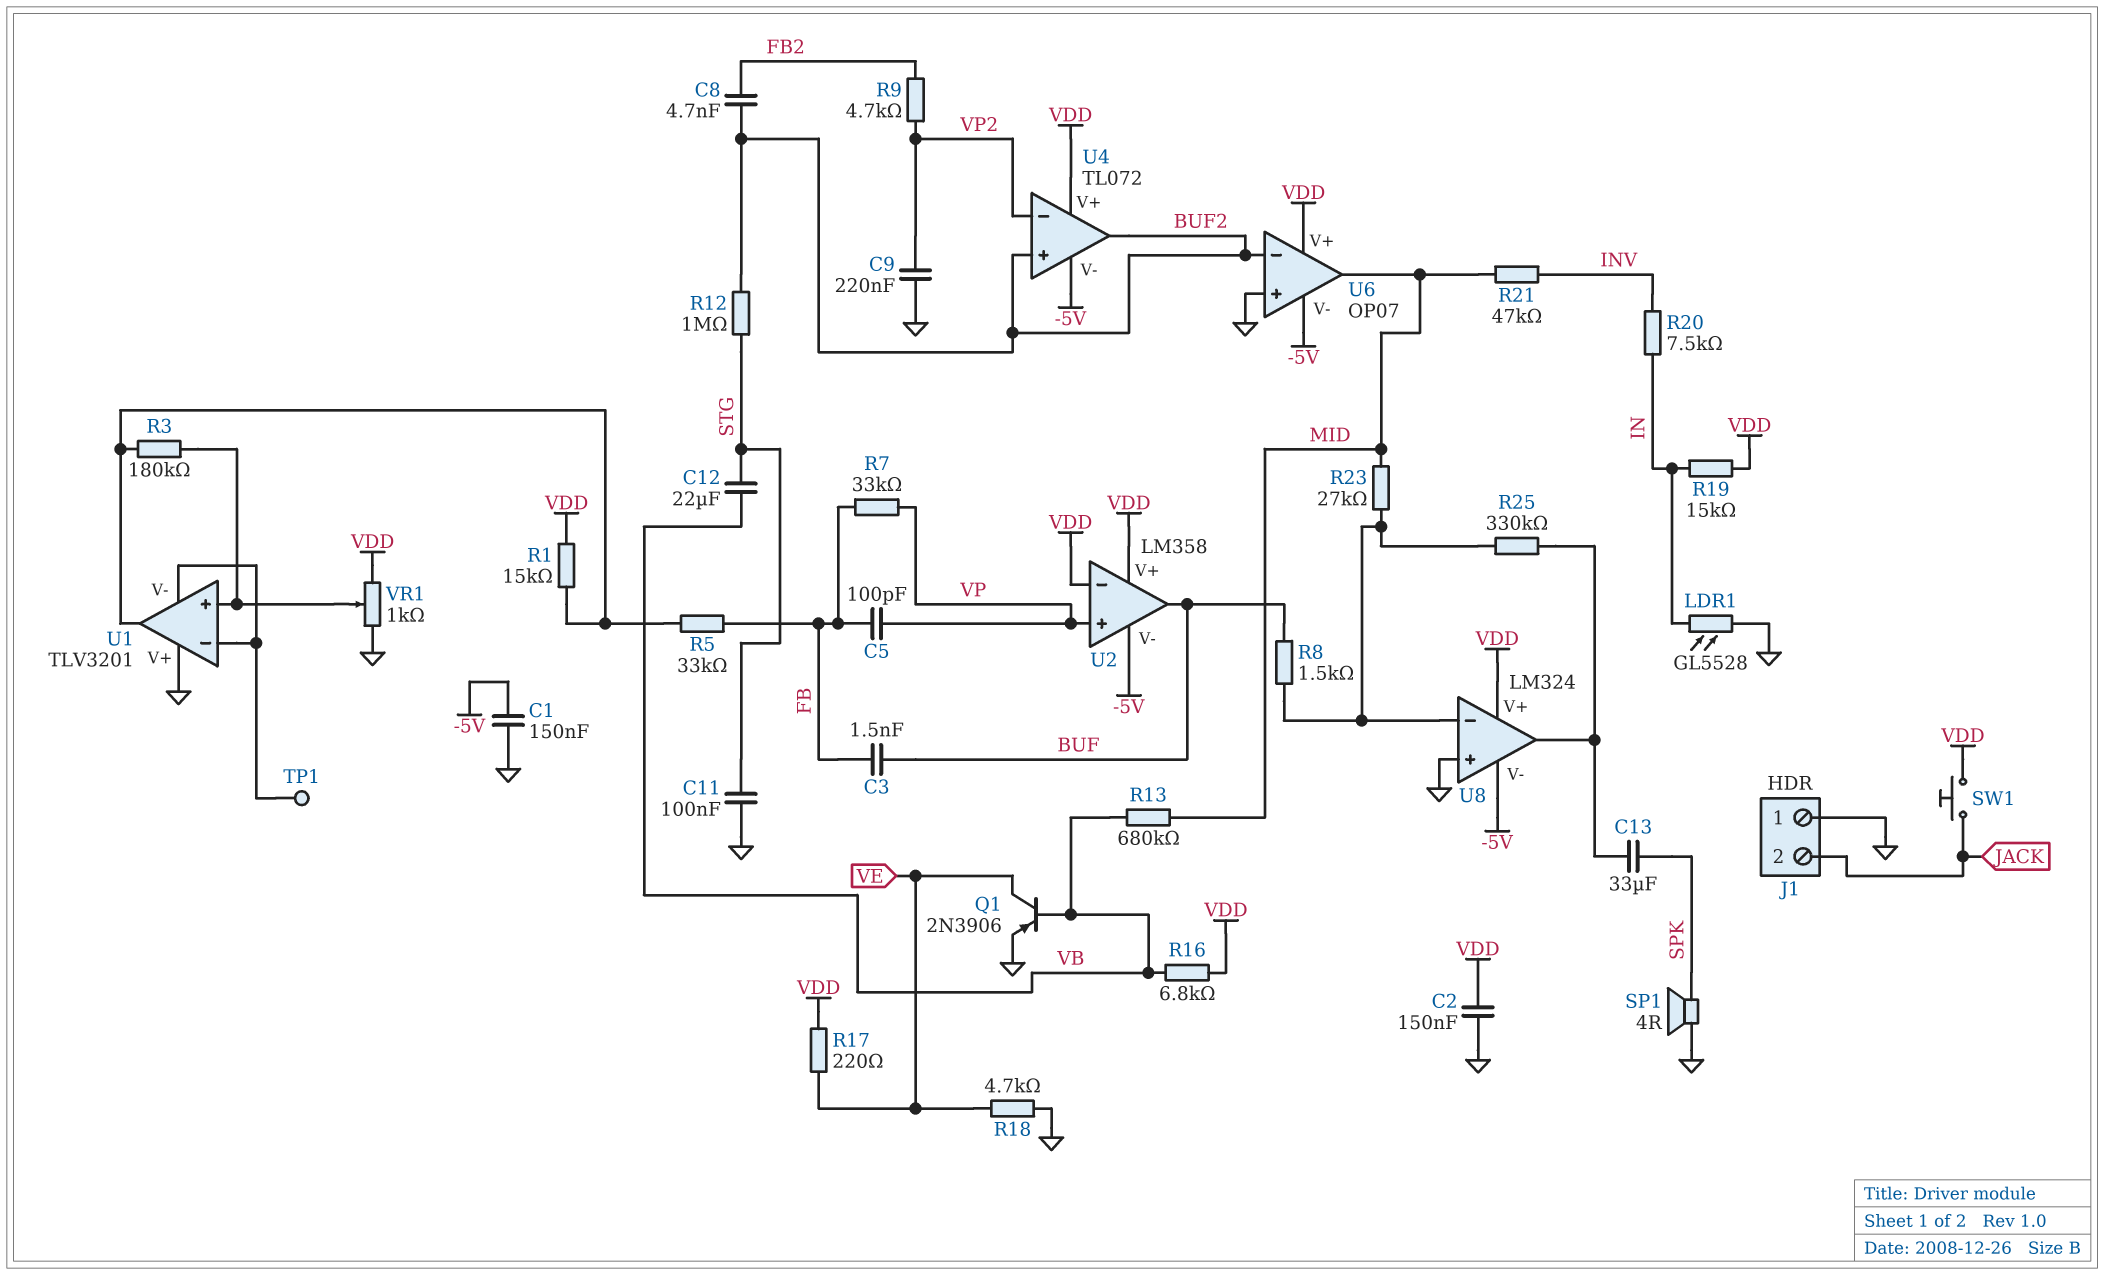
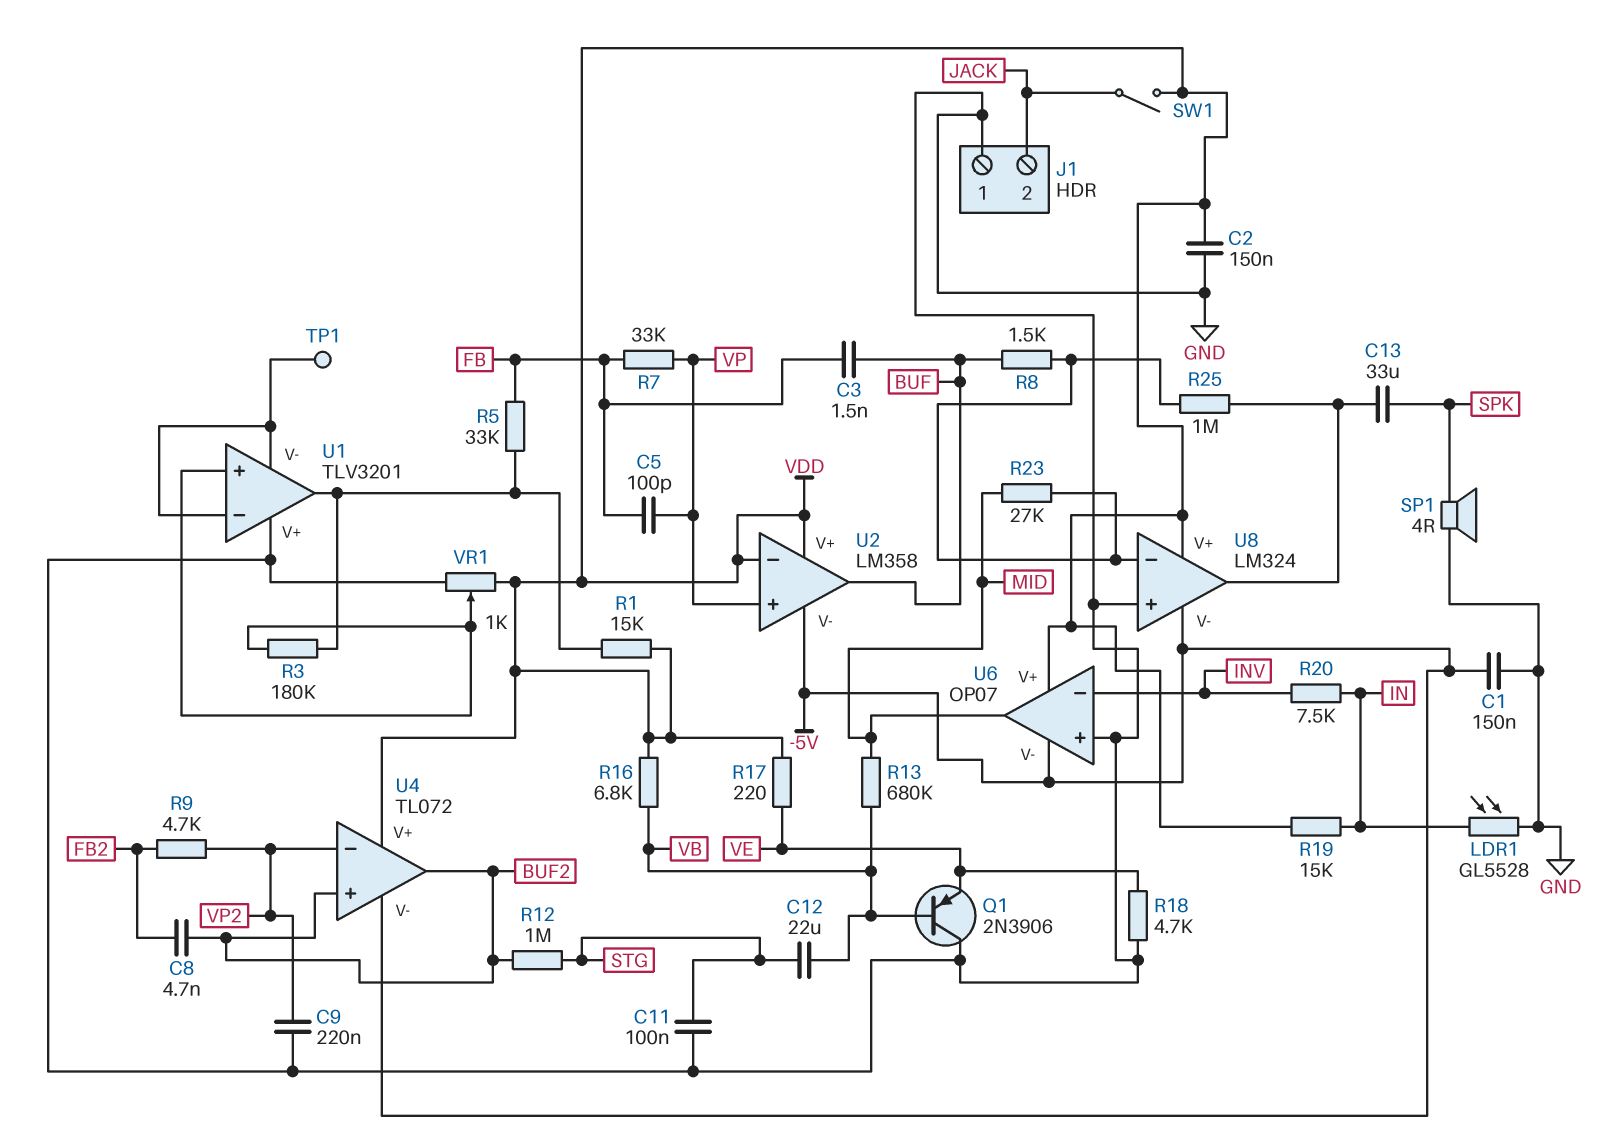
Q1: PNP 2N3906 (B VB, C VE, E GND) -> PNP 2N3906 (B VB, C GND, E VE)
R21: 47k (INV, MID) -> none
R25: 330k (U8/in-, U8/out) -> 1M (U8/in-, U8/out)
SW1: button (JACK, VDD) -> switch (JACK, VDD)
U6 pin in-: BUF2 -> INV

